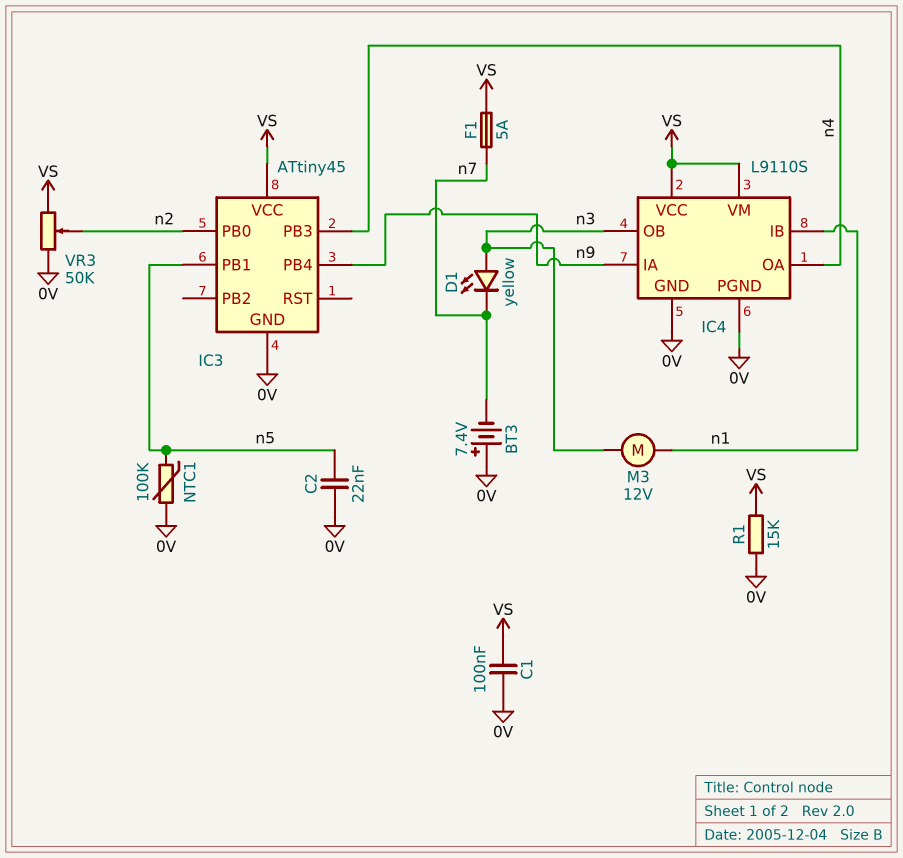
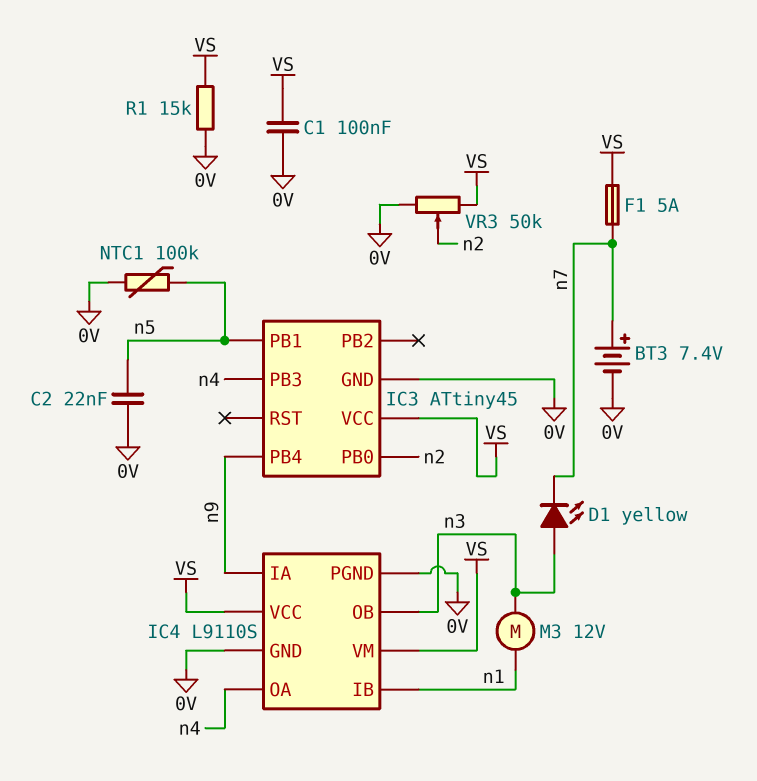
BT3: 7.4V (plus 0V, minus n7) -> 7.4V (plus n7, minus 0V)

